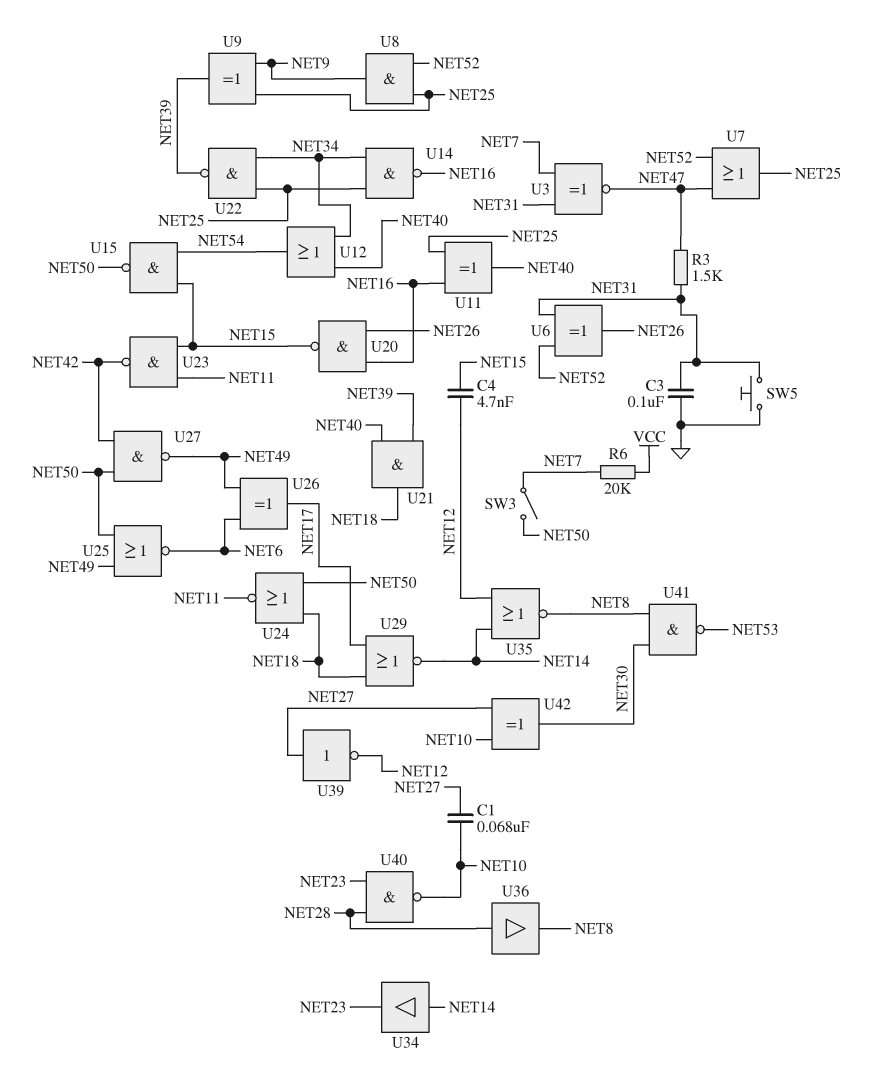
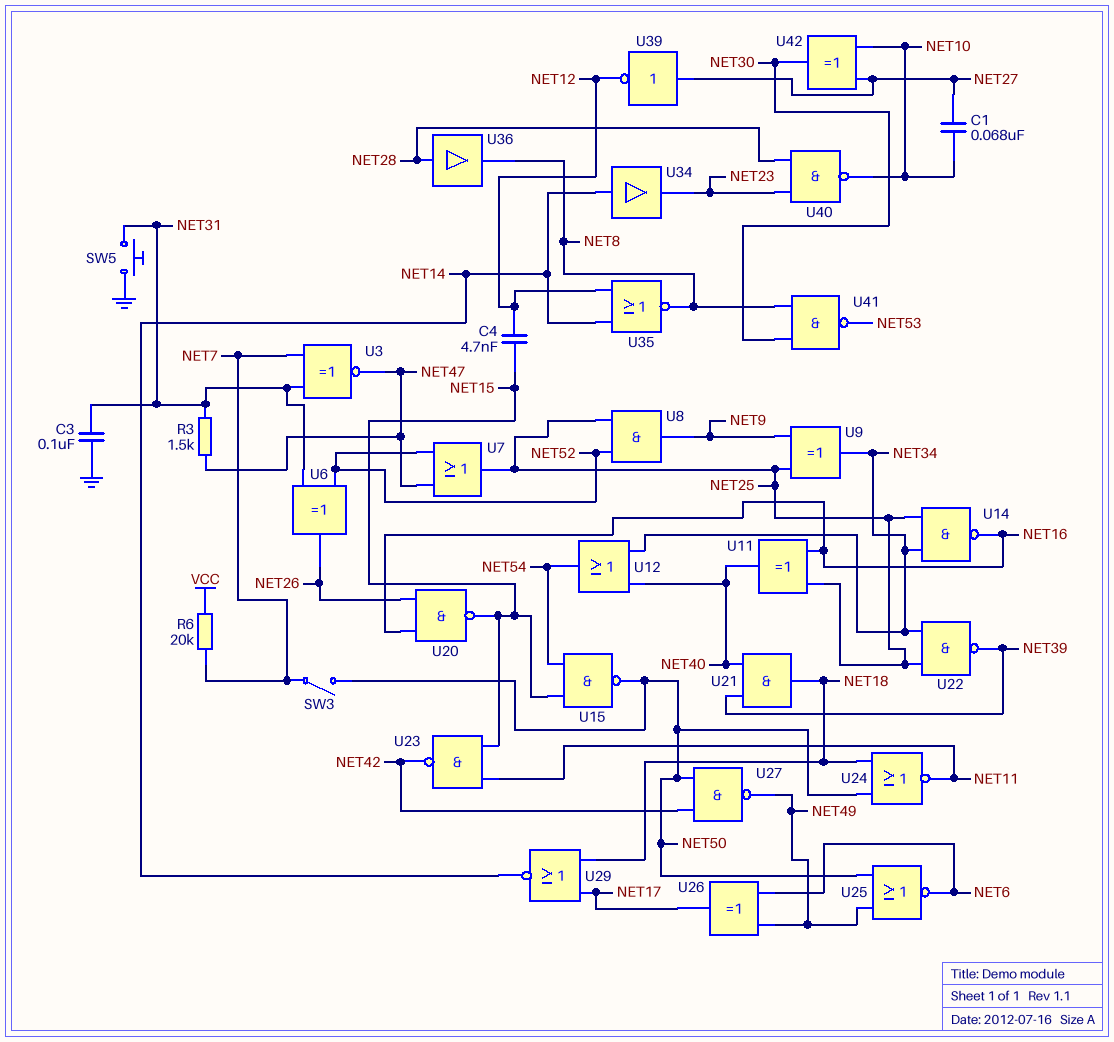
U9: XOR (in NET9, in NET25, out NET39) -> XOR (in NET9, in NET25, out NET34)

